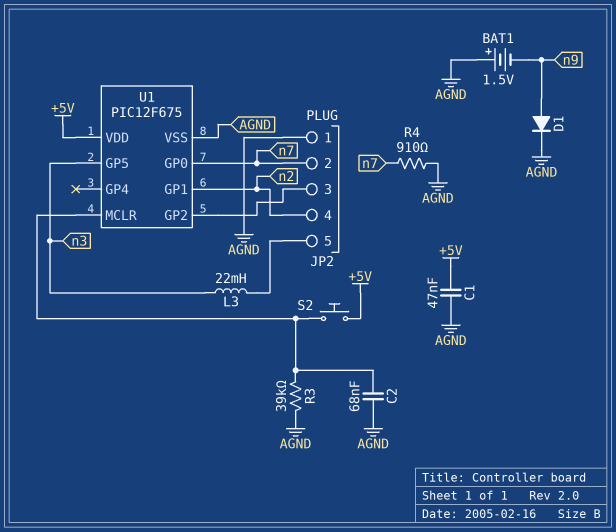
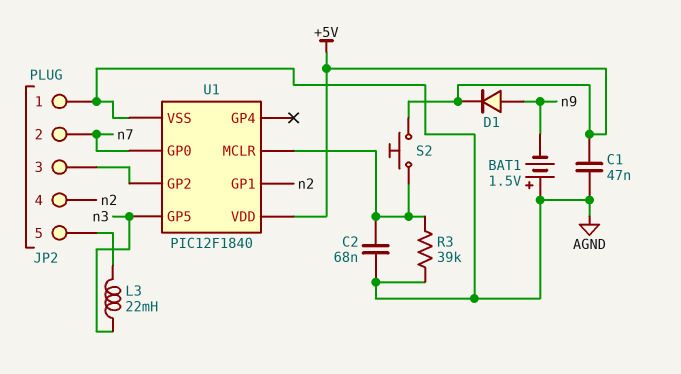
D1: diode (A n9, K AGND) -> diode (A n9, K +5V)
R4: 910 (AGND, n7) -> none
U1: PIC12F675 -> PIC12F1840

